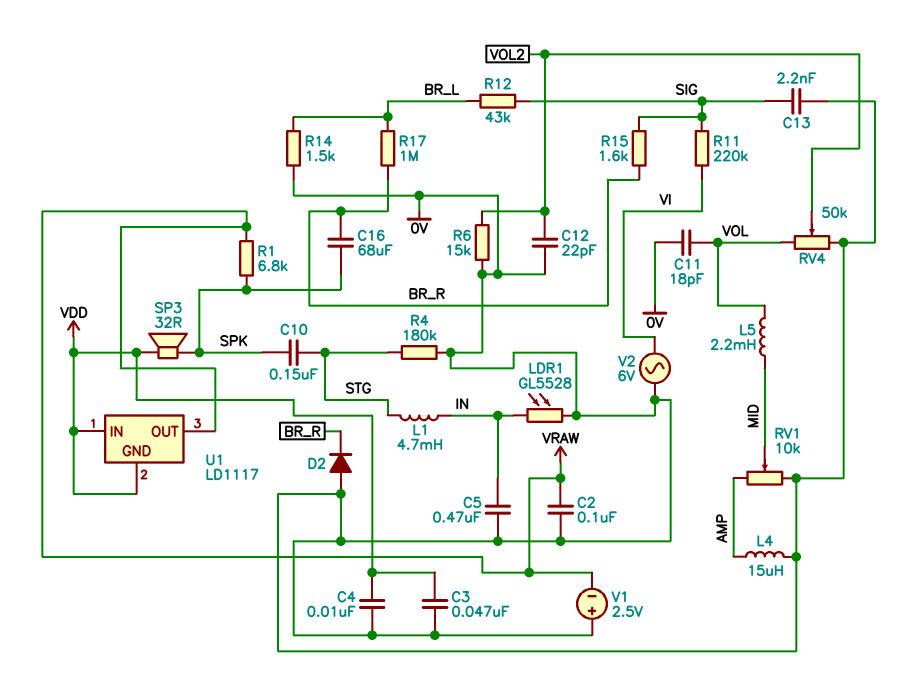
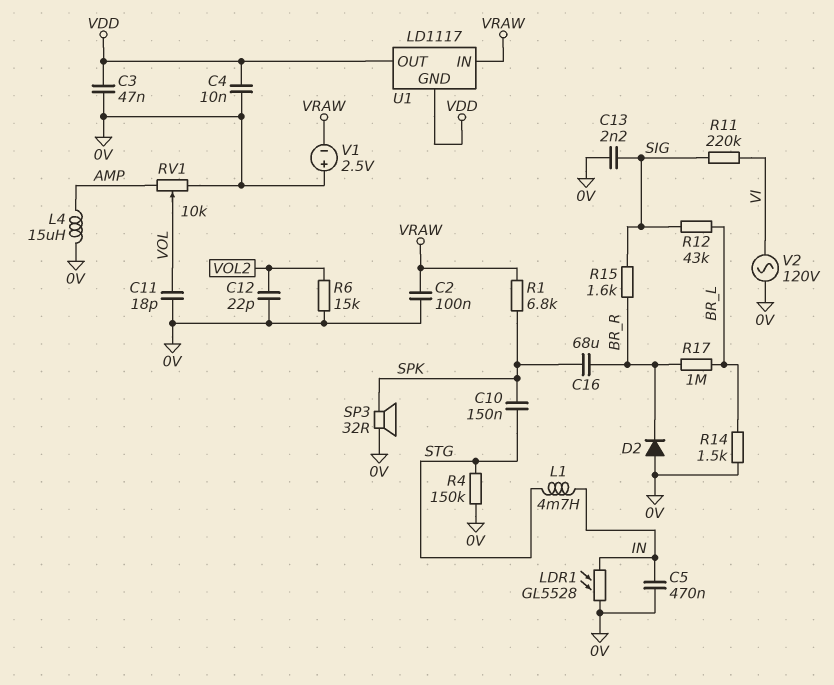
L5: 2.2mH (MID, VOL) -> none
R4: 180k (0V, STG) -> 150k (0V, STG)
RV1: 10k (0V, AMP, wiper MID) -> 10k (0V, AMP, wiper VOL)
RV4: 50k (0V, VOL, wiper VOL2) -> none
SP3: speaker 32R (SPK, VDD) -> speaker 32R (0V, SPK)
U1 pin IN: VDD -> VRAW
U1 pin OUT: VRAW -> VDD
V2: AC 6V (0V, VI) -> AC 120V (0V, VI)

